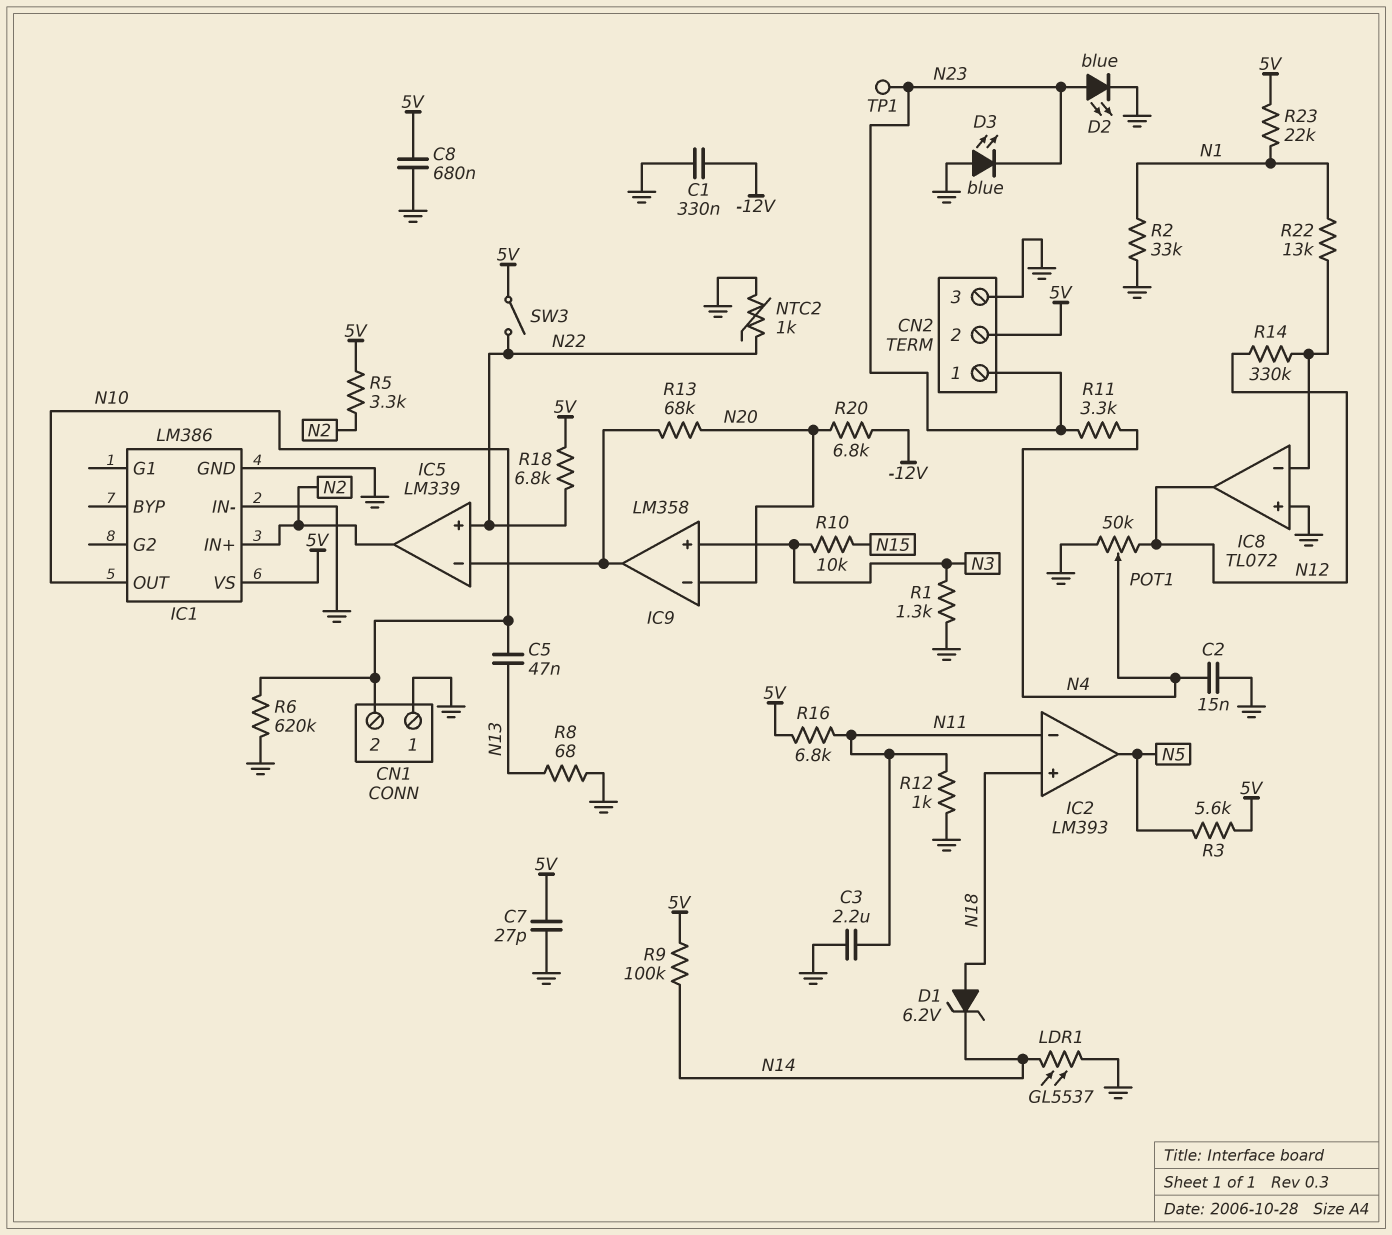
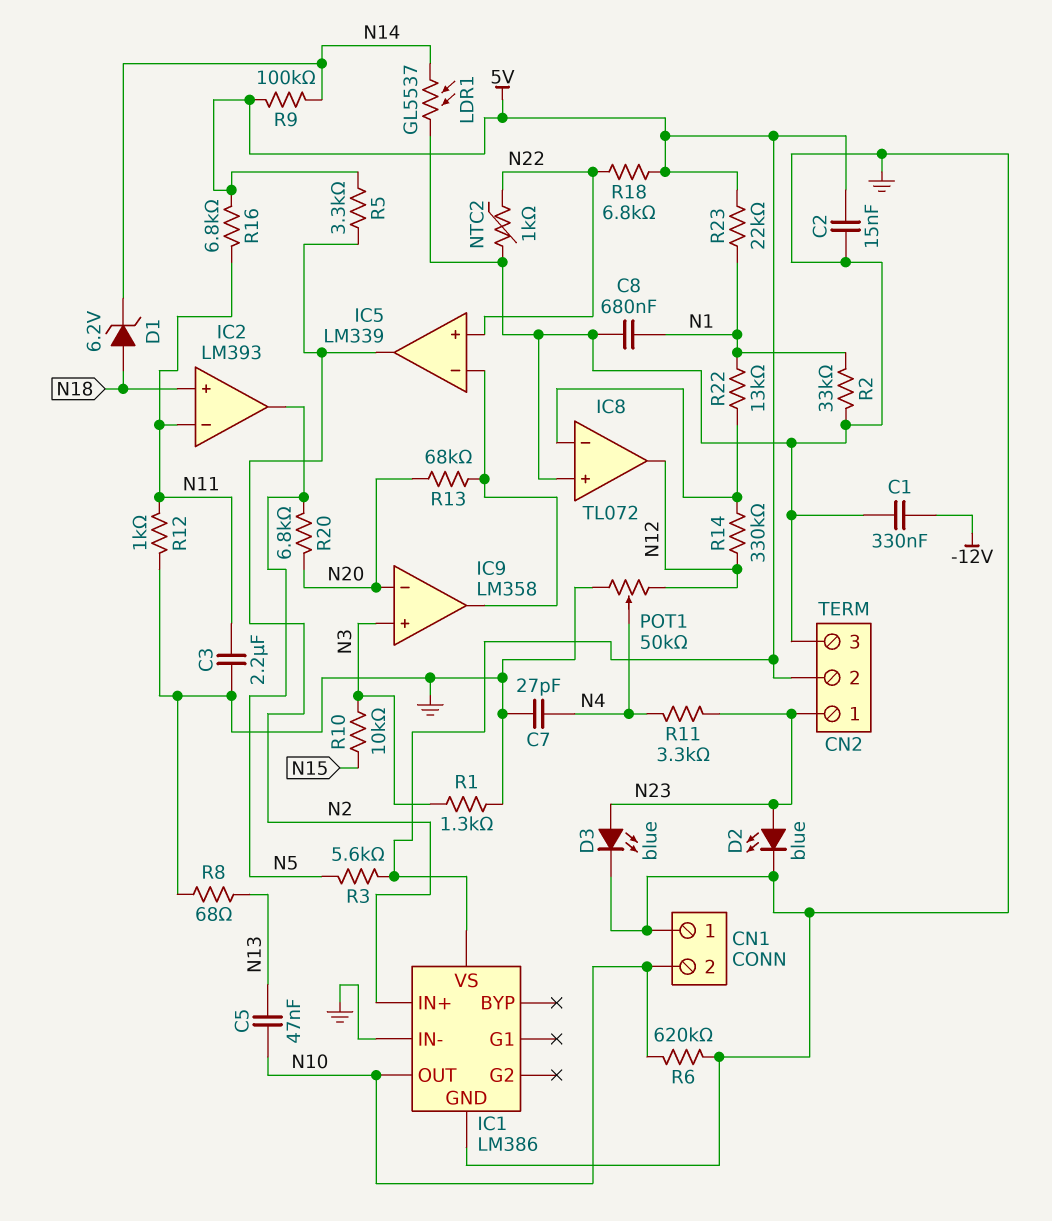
C2: 15nF (GND, N4) -> 15nF (5V, GND)
C7: 27pF (5V, GND) -> 27pF (GND, N4)
C8: 680nF (5V, GND) -> 680nF (GND, N1)
D3: LED blue (A GND, K N23) -> LED blue (A N23, K GND)
R20: 6.8k (-12V, N20) -> 6.8k (N5, N20)
SW3: switch (5V, N22) -> none
TP1: test point (N23) -> none

